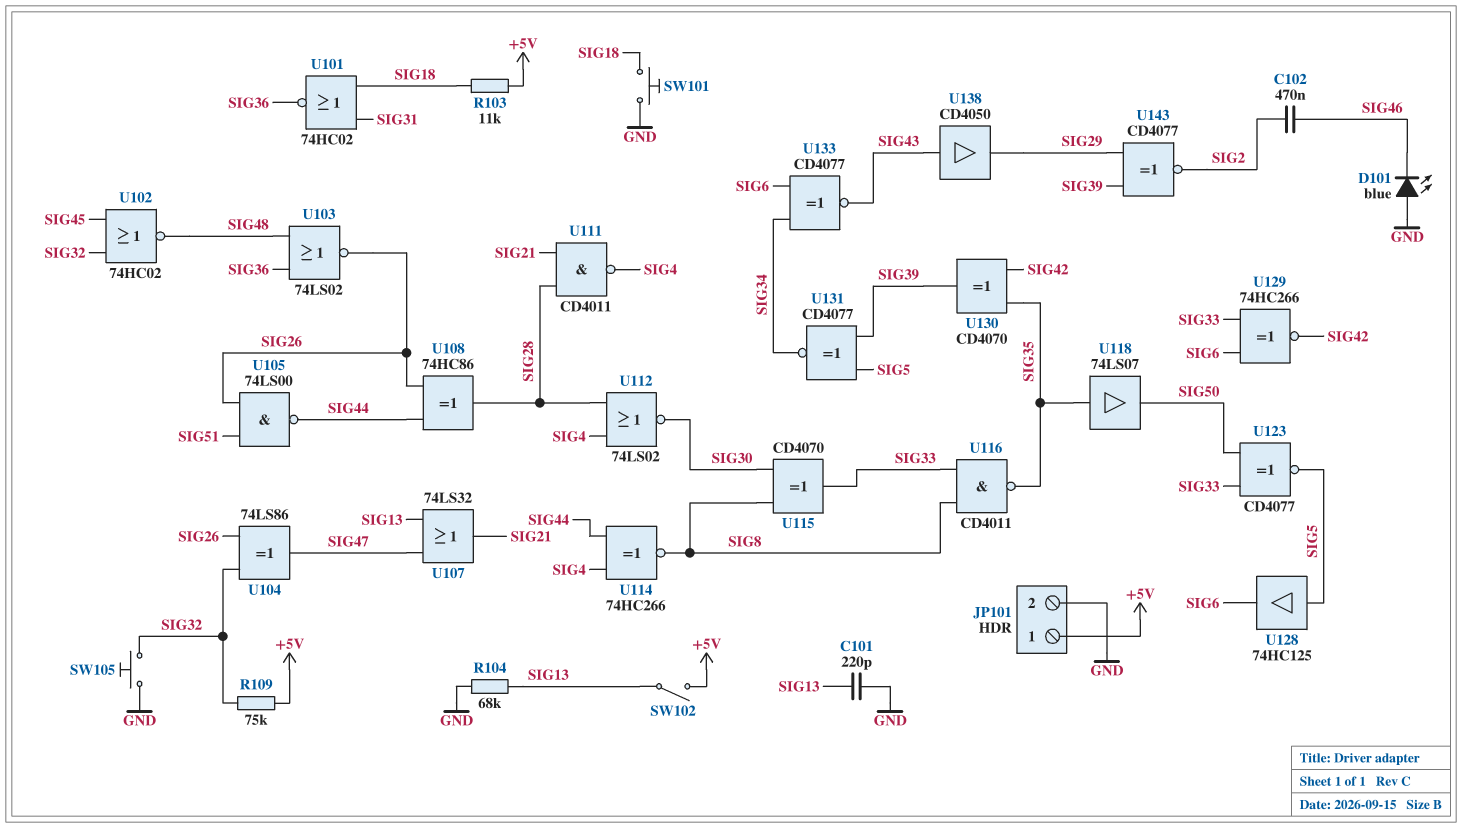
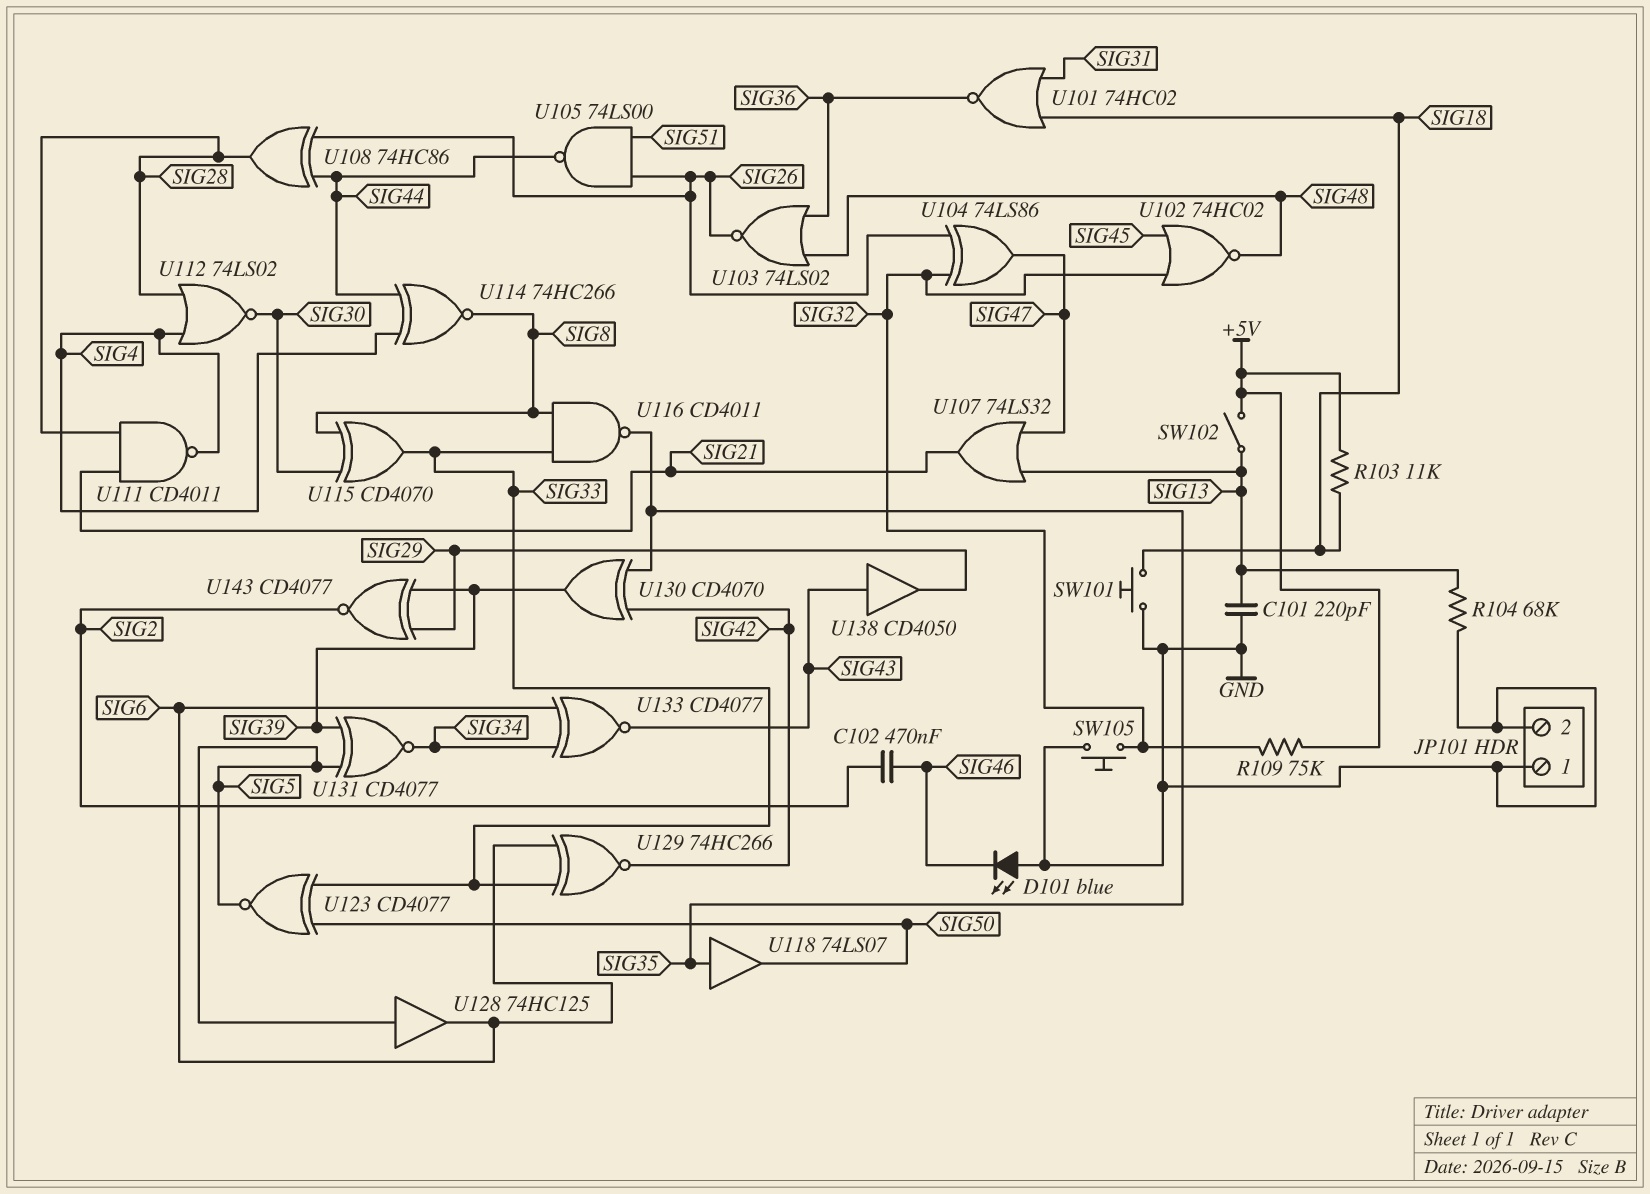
JP101 pin 1: +5V -> GND

